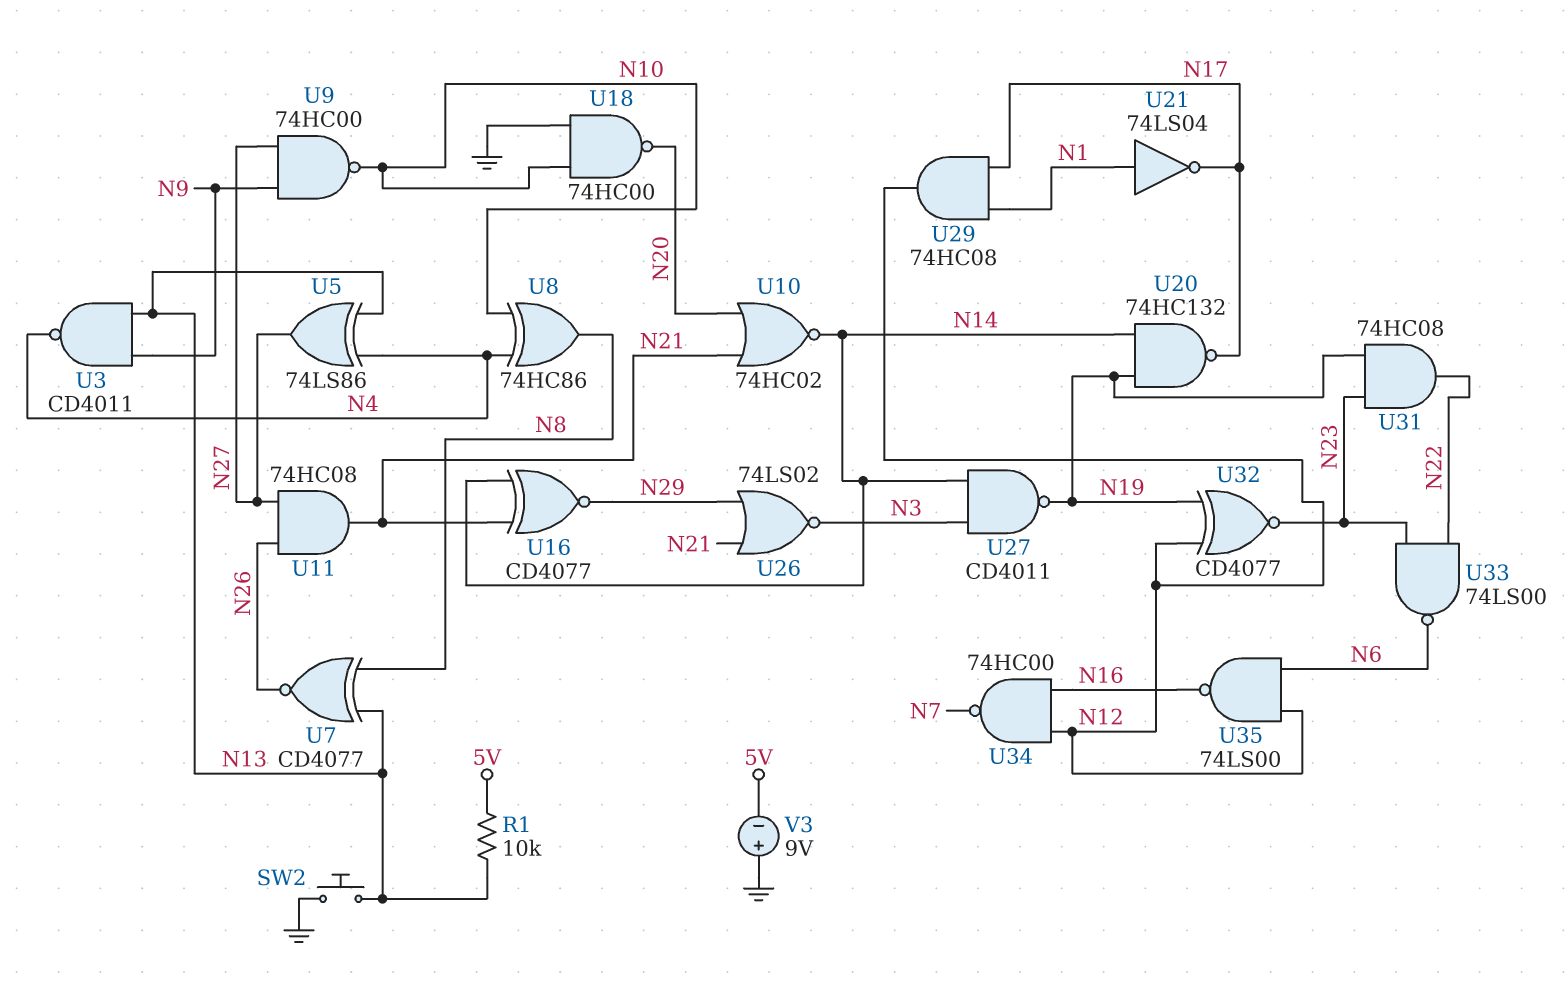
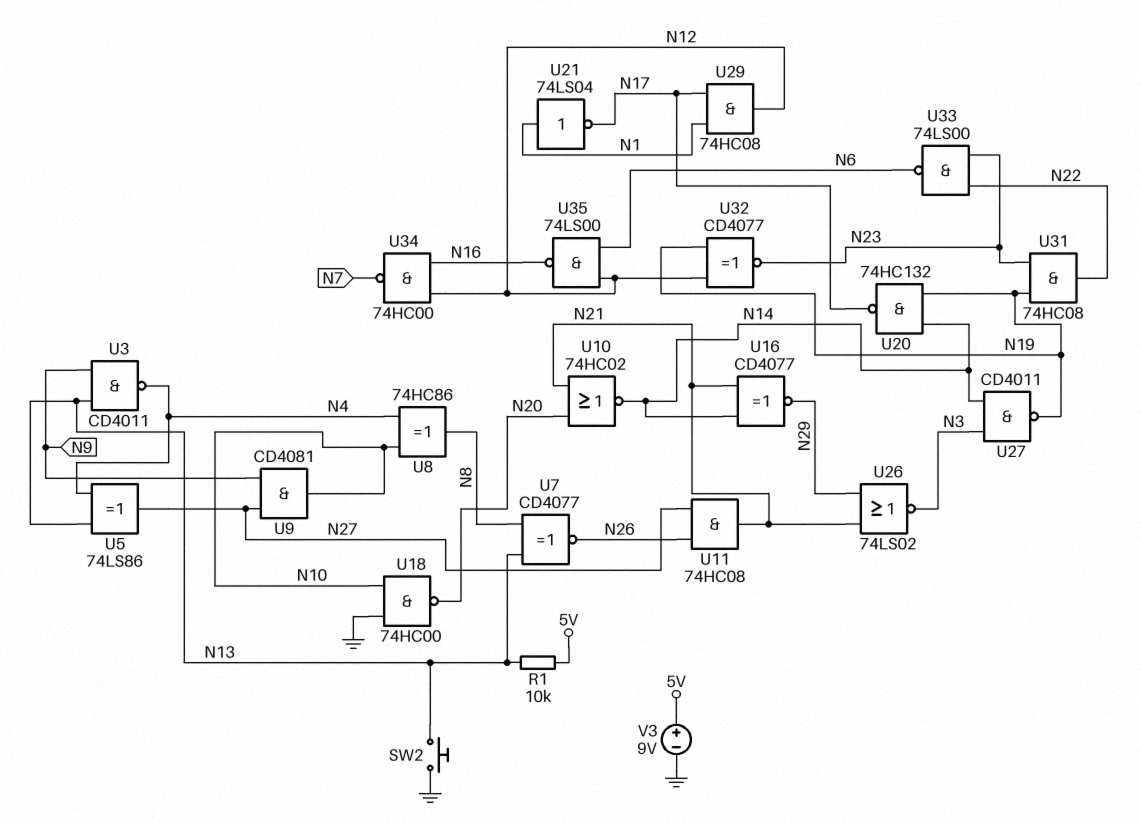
U9: NAND 74HC00 (in N9, in N27, out N10) -> AND CD4081 (in N9, in N27, out N10)
V3: 9V (plus GND, minus 5V) -> 9V (plus 5V, minus GND)

